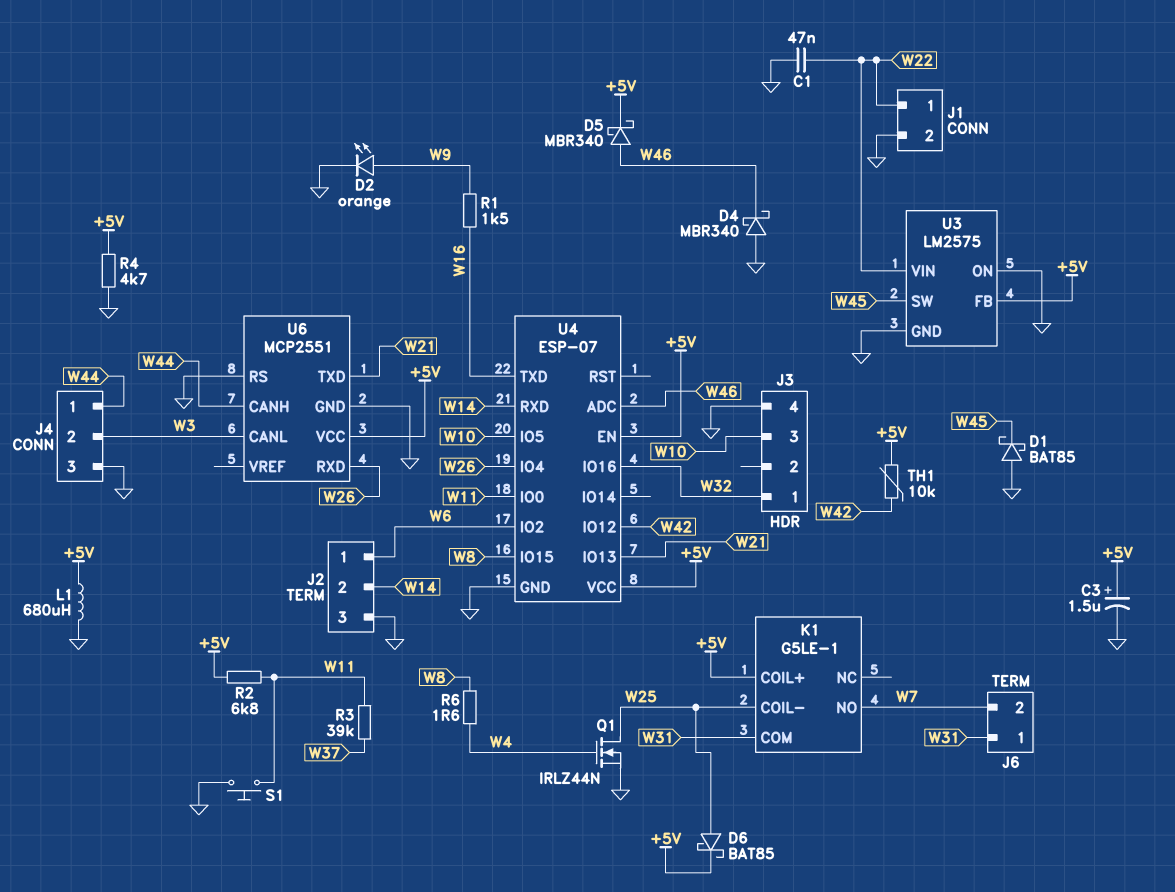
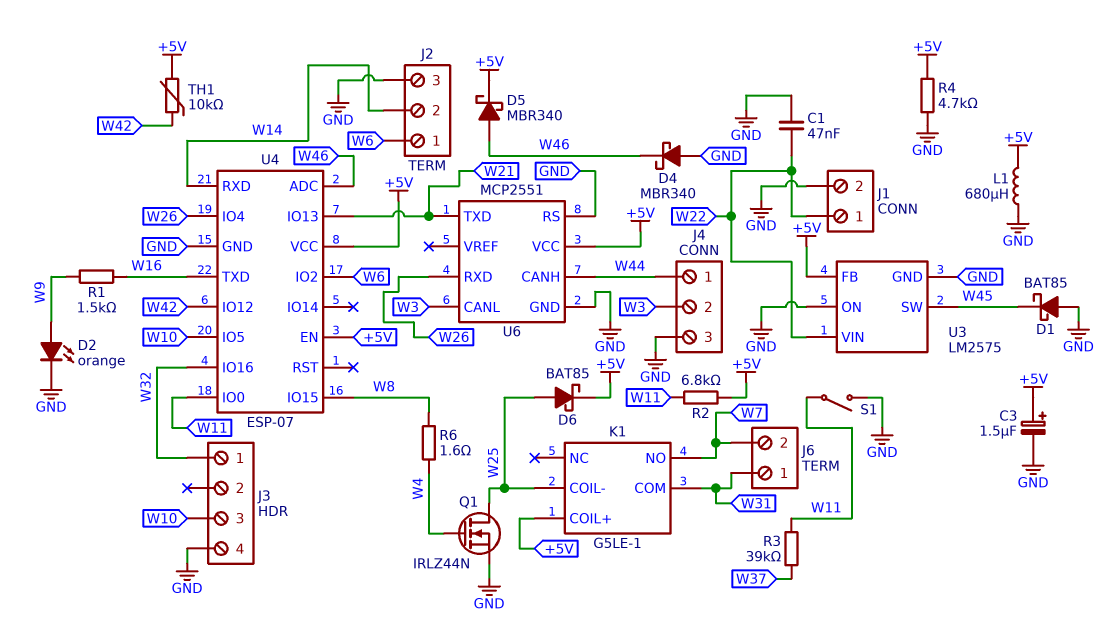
S1: button (GND, W11) -> switch (GND, W11)

